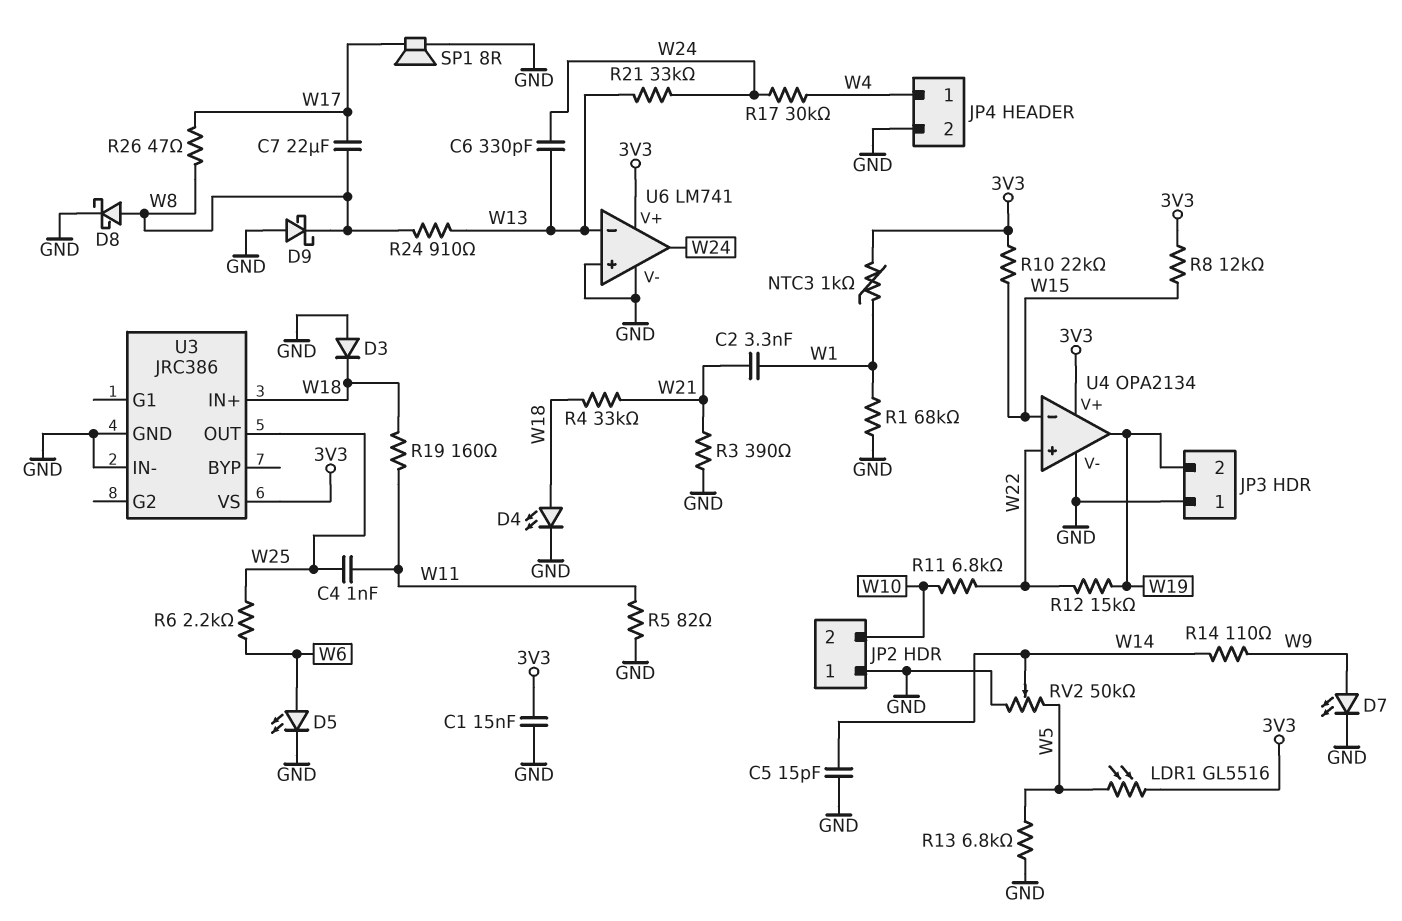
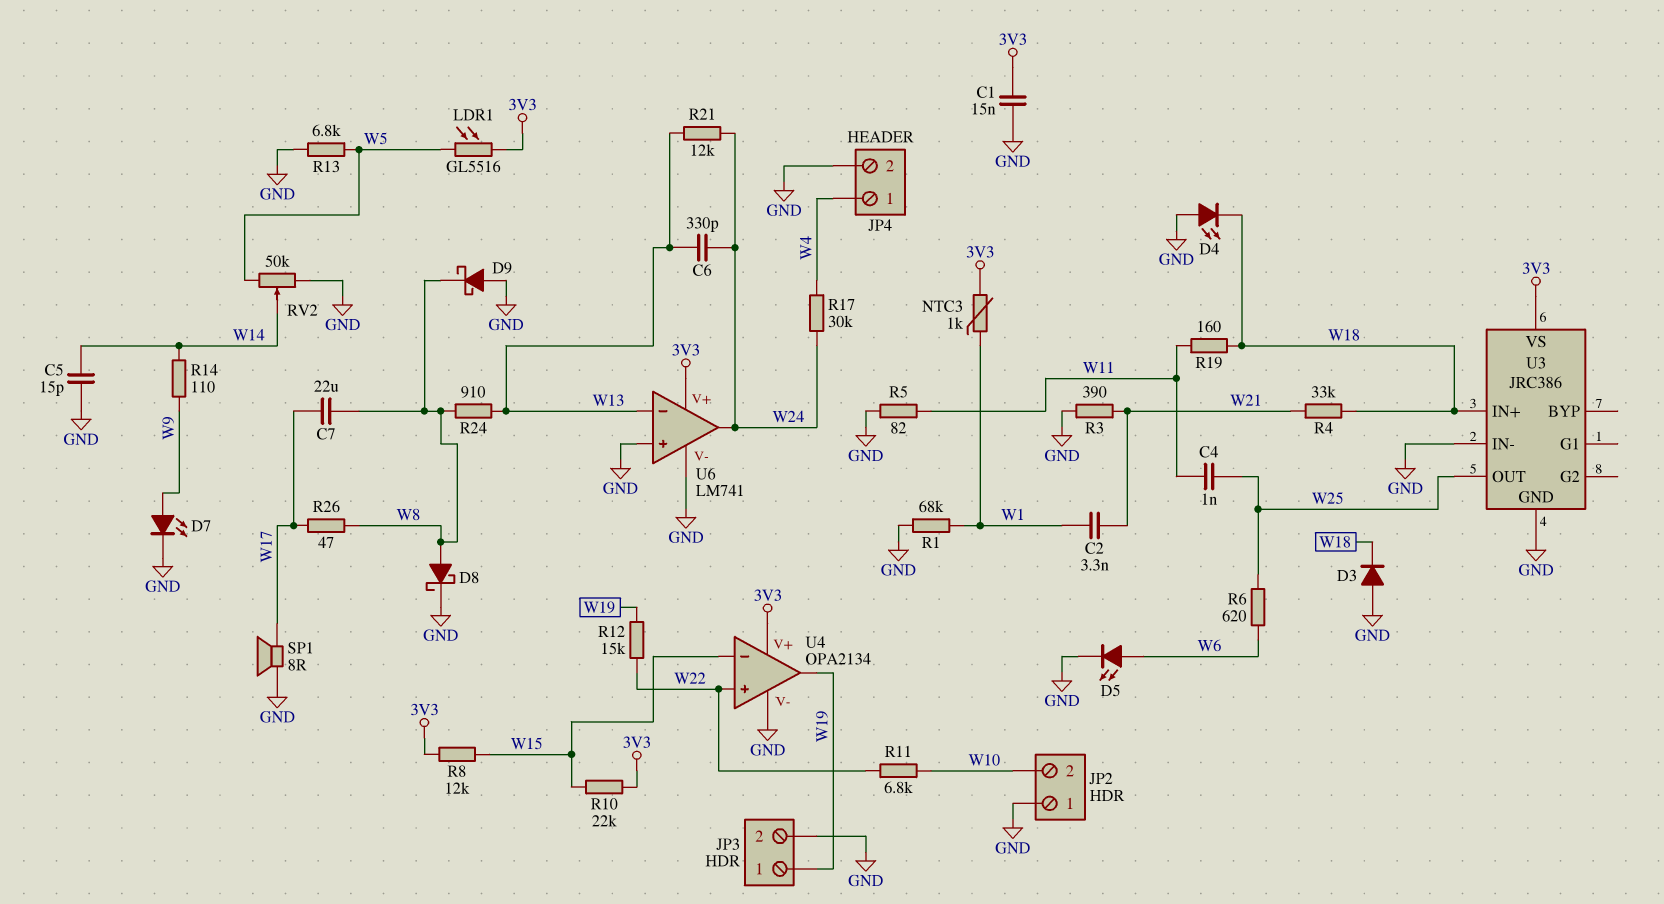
D4: LED (A W18, K GND) -> LED (A GND, K W18)
JP3 pin 1: GND -> W19
JP3 pin 2: W19 -> GND
R6: 2.2k (W6, W25) -> 620 (W6, W25)
R21: 33k (W13, W24) -> 12k (W13, W24)

